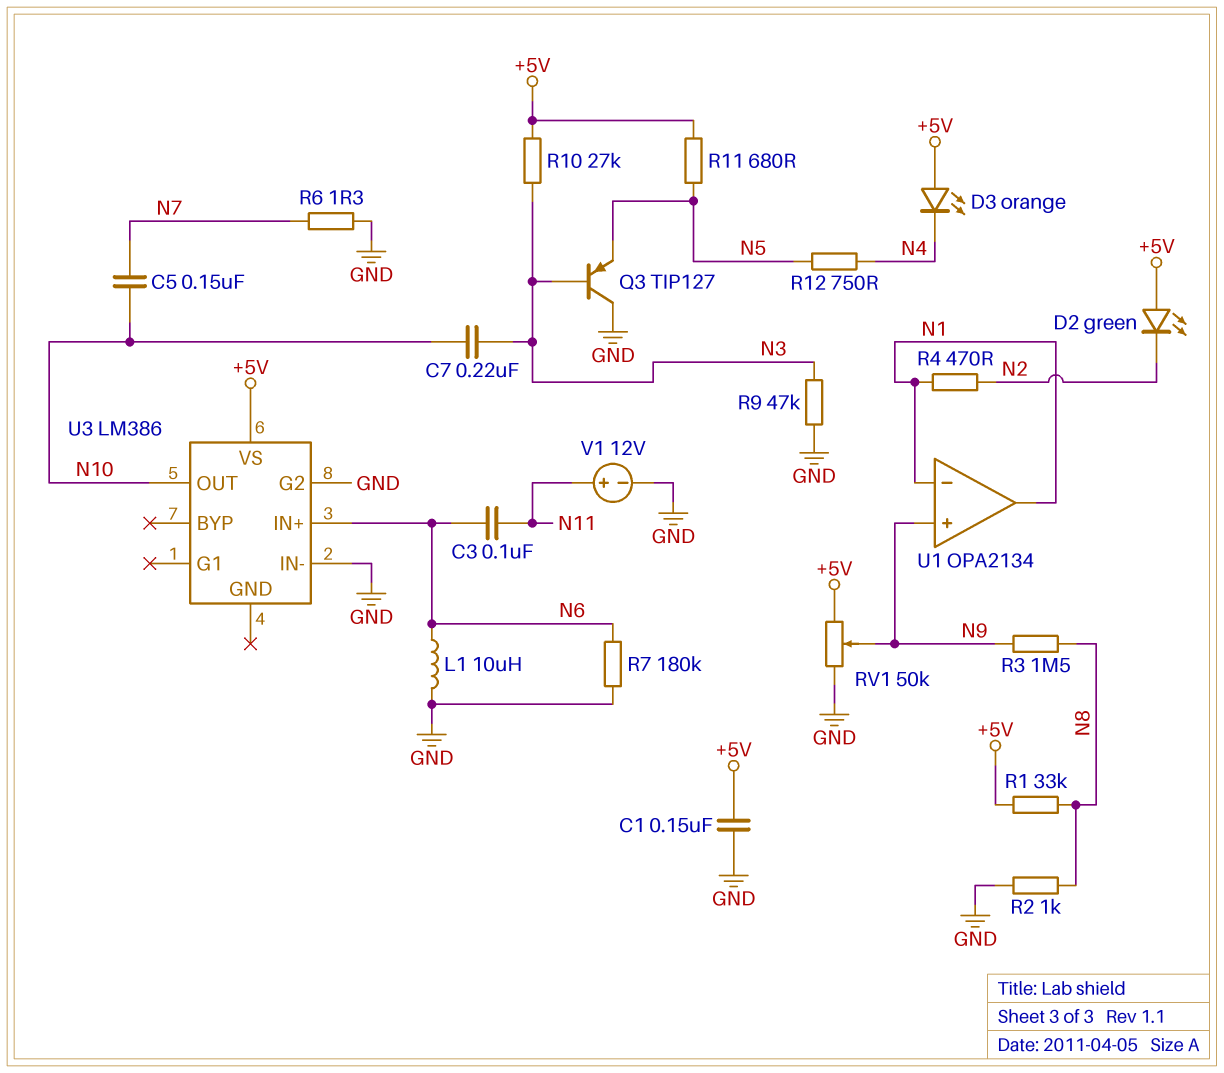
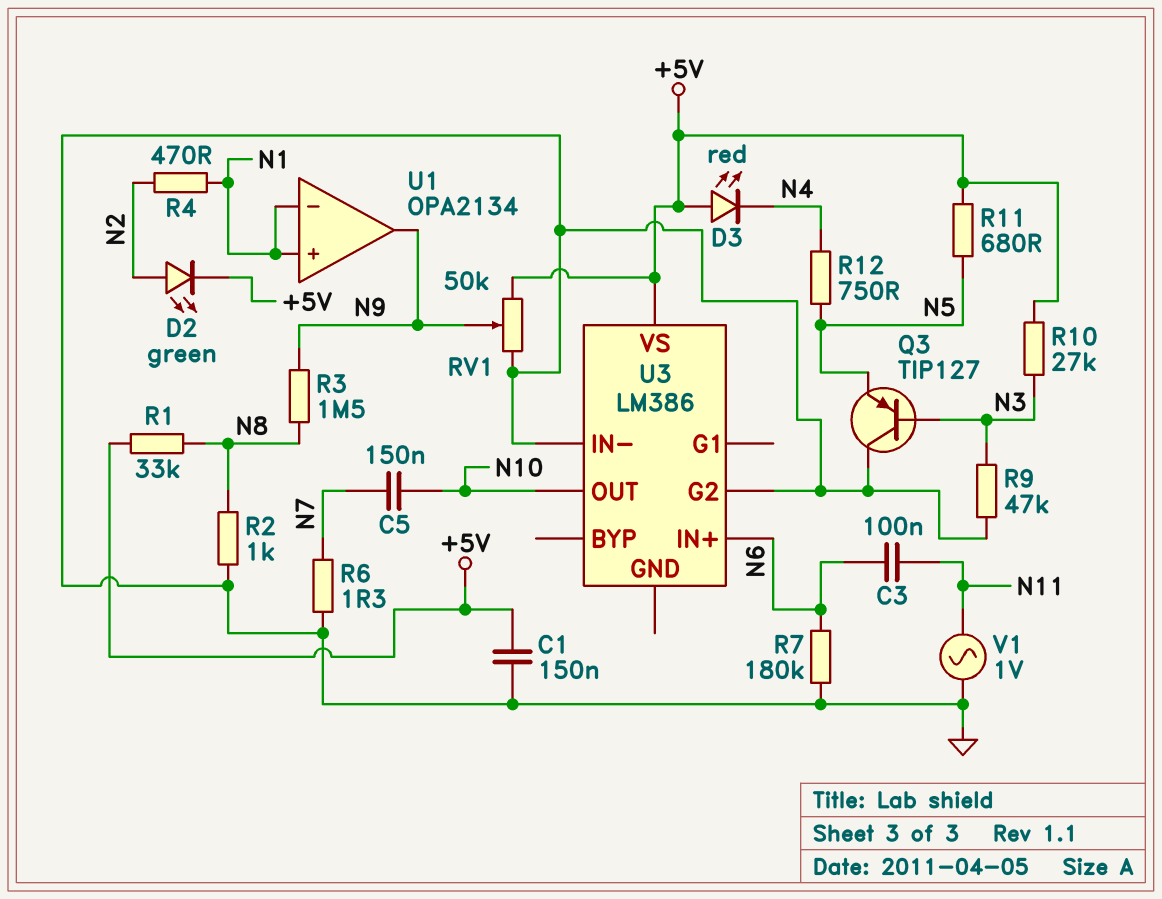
C7: 220nF (N3, N10) -> none
D2: LED green (A +5V, K N2) -> LED green (A N2, K +5V)
D3: LED orange (A +5V, K N4) -> LED red (A +5V, K N4)
L1: 10uH (GND, N6) -> none
U1 pin in+: N9 -> N1
U1 pin out: N1 -> N9
V1: 12V (plus N11, minus GND) -> AC 1V (GND, N11)

